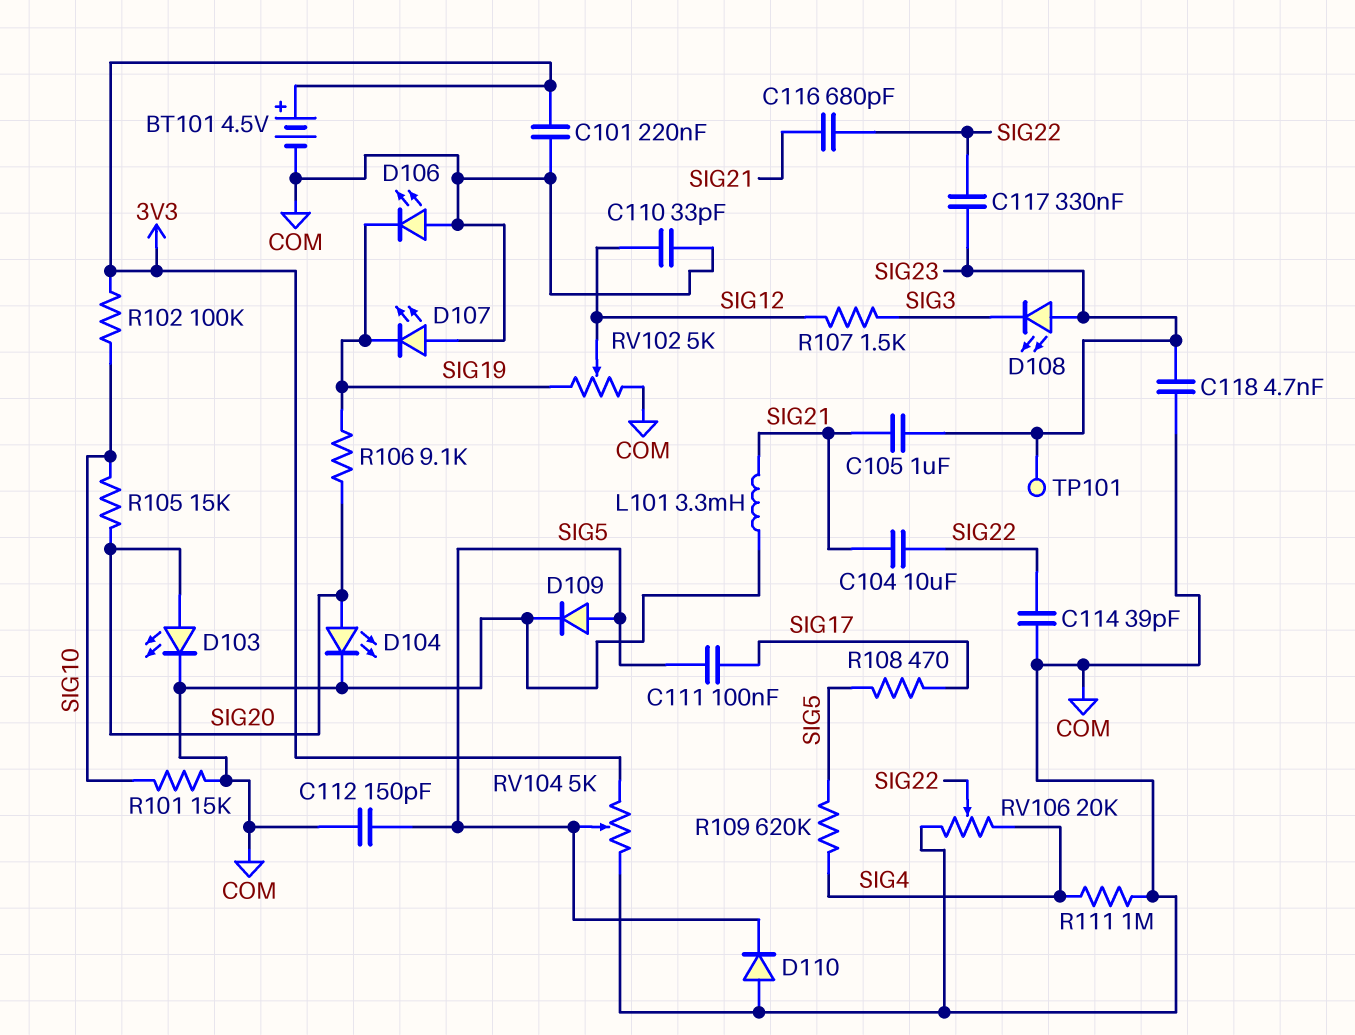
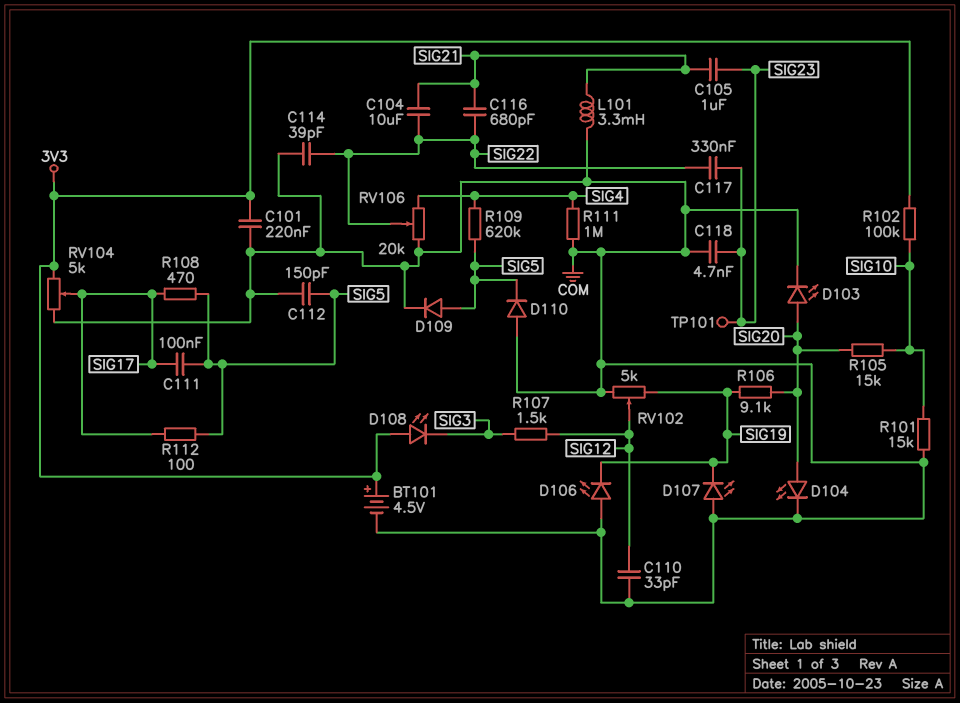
D108: LED (A SIG23, K SIG3) -> LED (A 3V3, K SIG3)
R112: none -> 100 (SIG5, SIG17)
RV104: 5k (3V3, COM, wiper SIG5) -> 5k (3V3, COM, wiper SIG17)

